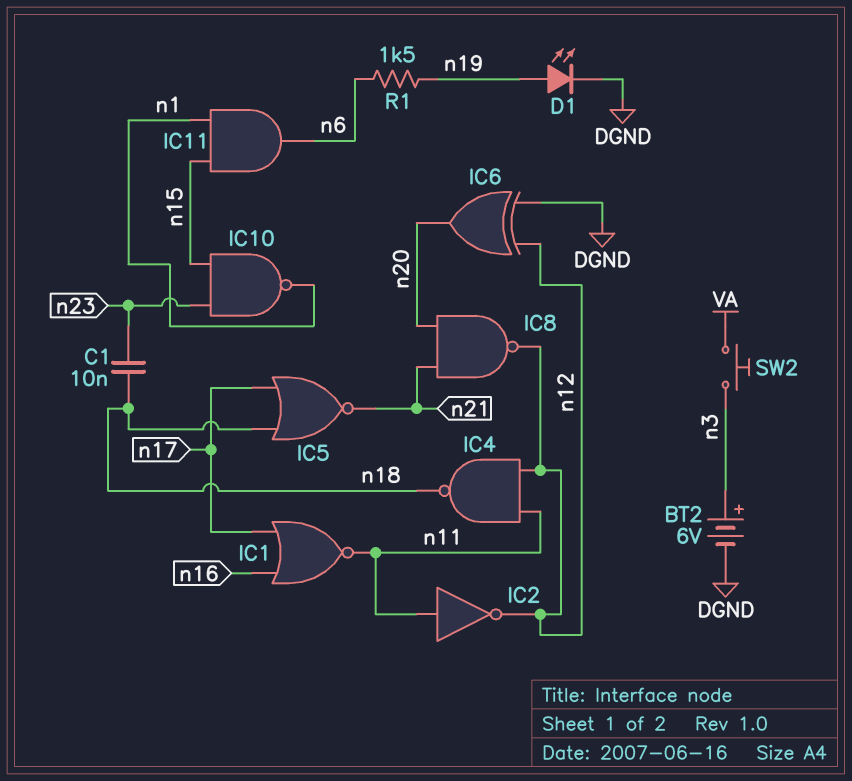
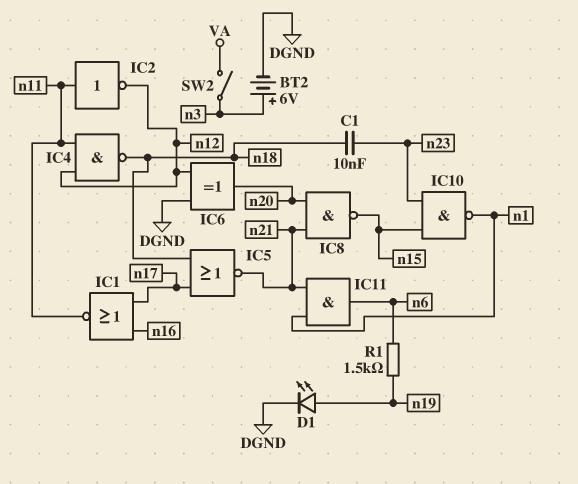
IC8: NAND (in n20, in n21, out n12) -> NAND (in n20, in n21, out n15)
IC11: AND (in n1, in n15, out n6) -> AND (in n1, in n21, out n6)
SW2: button (VA, n3) -> switch (VA, n3)

